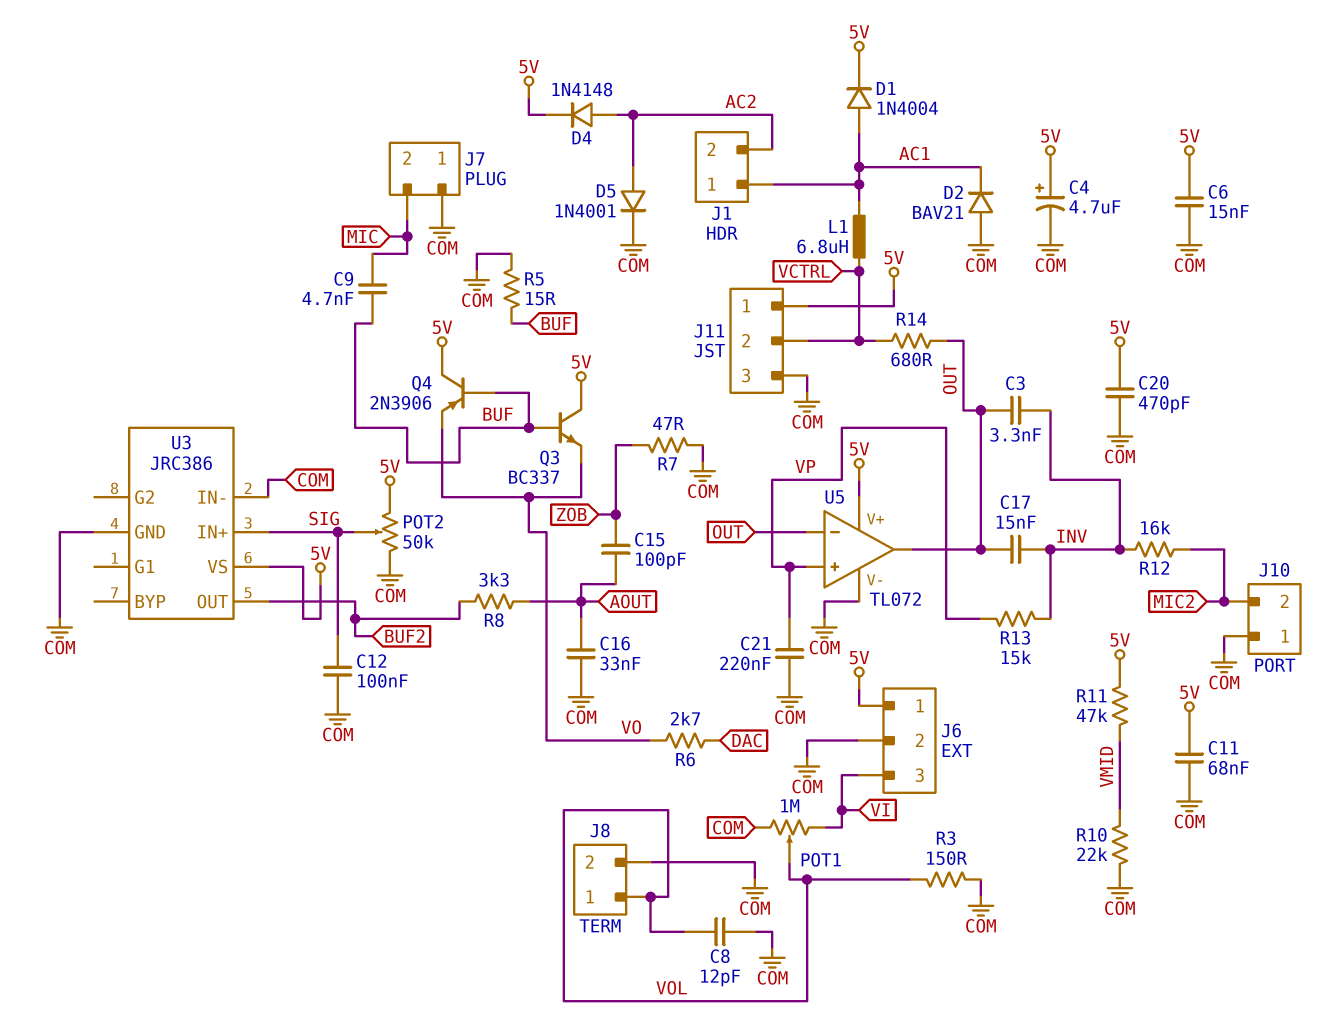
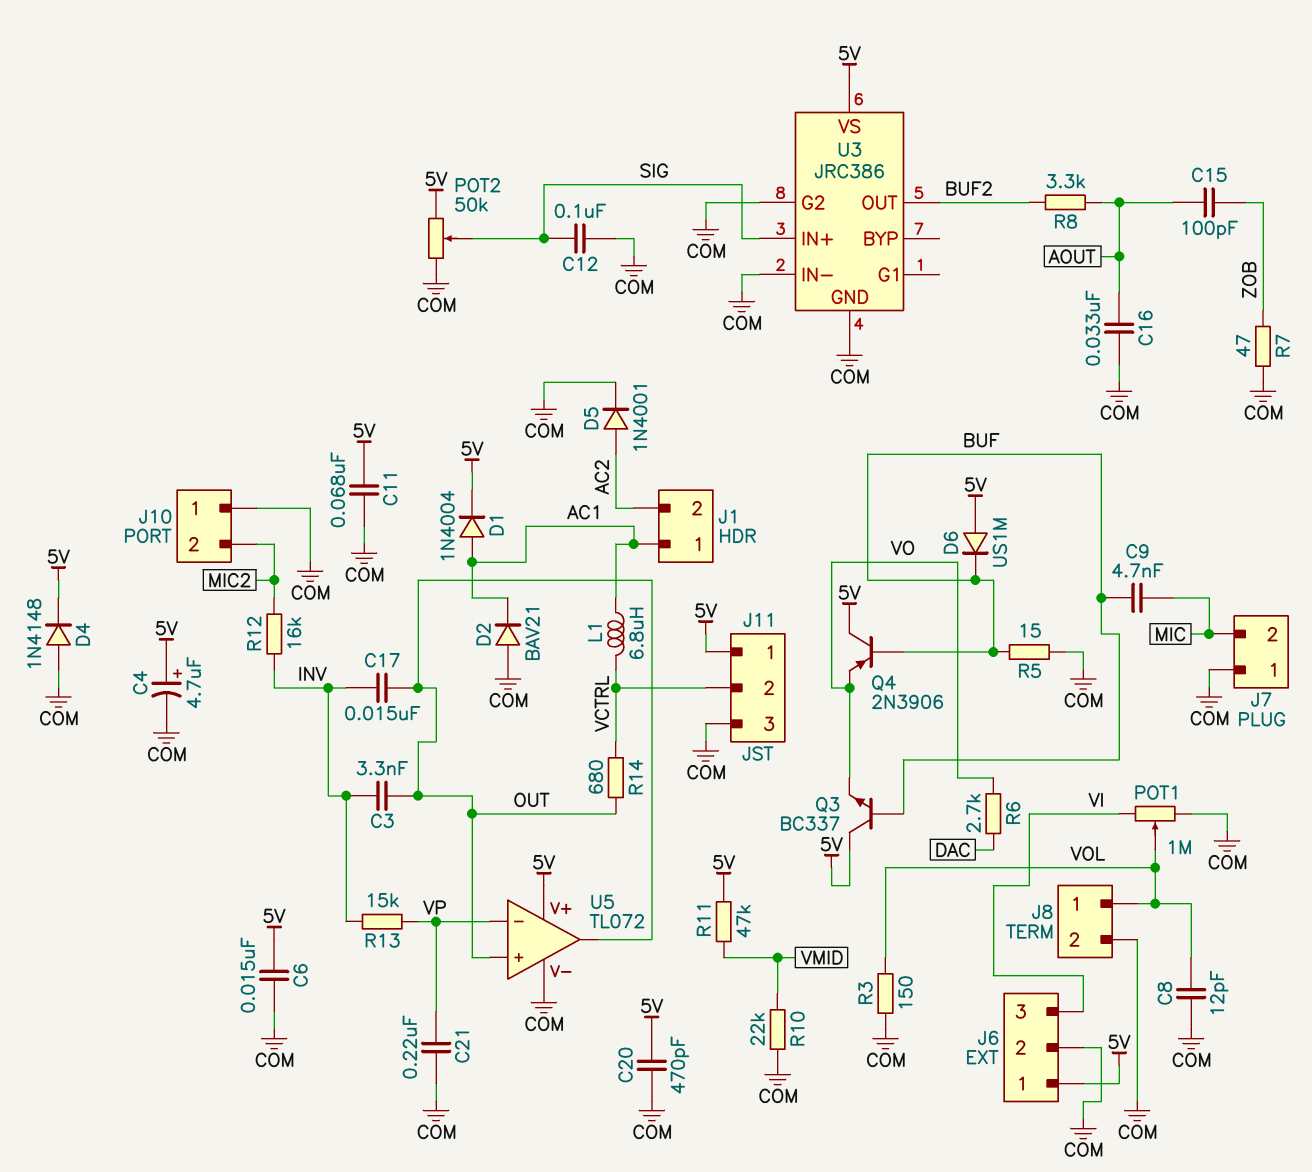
D4: diode 1N4148 (A AC2, K 5V) -> diode 1N4148 (A COM, K 5V)
D6: none -> diode US1M (A 5V, K BUF)
U3 pin G2: none -> COM
U5 pin in+: VP -> OUT
U5 pin in-: OUT -> VP

